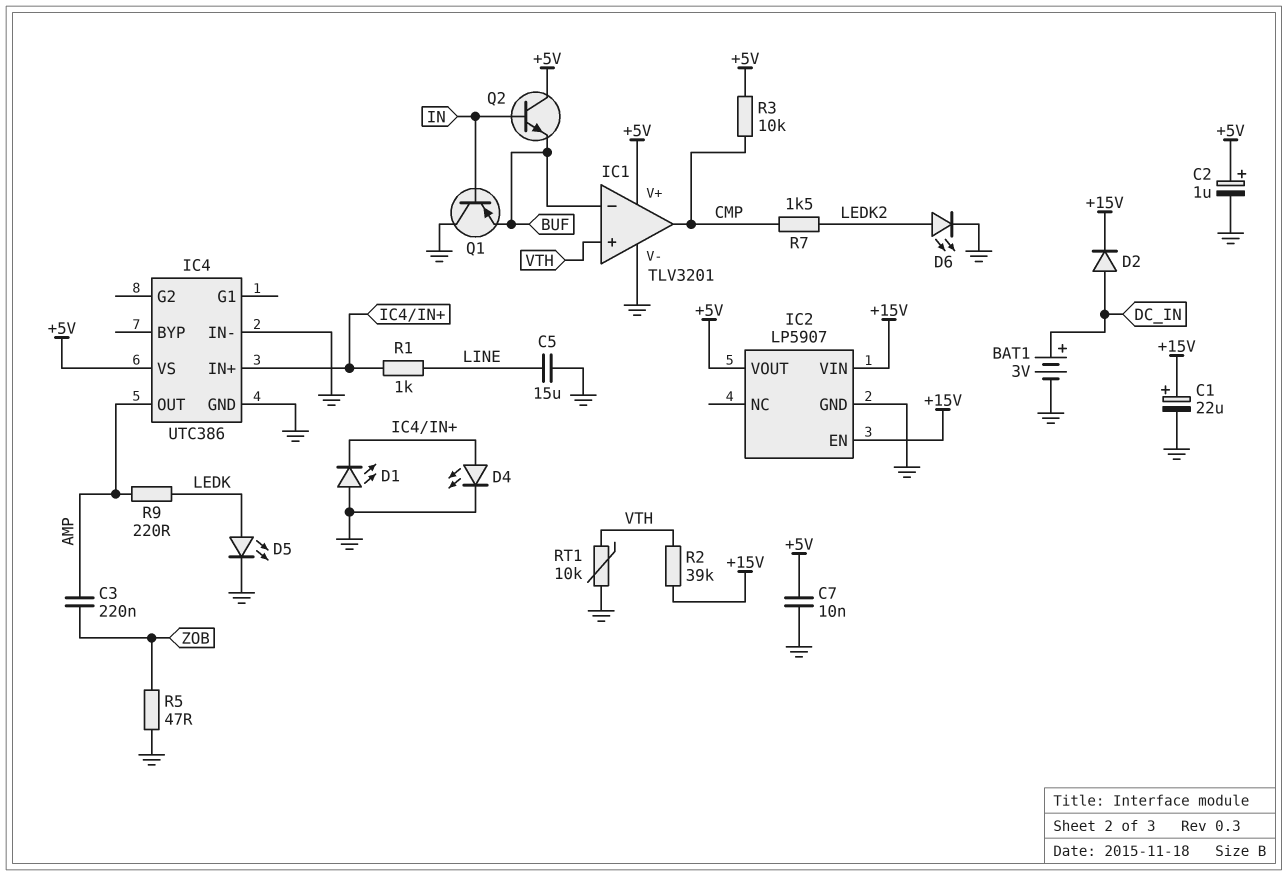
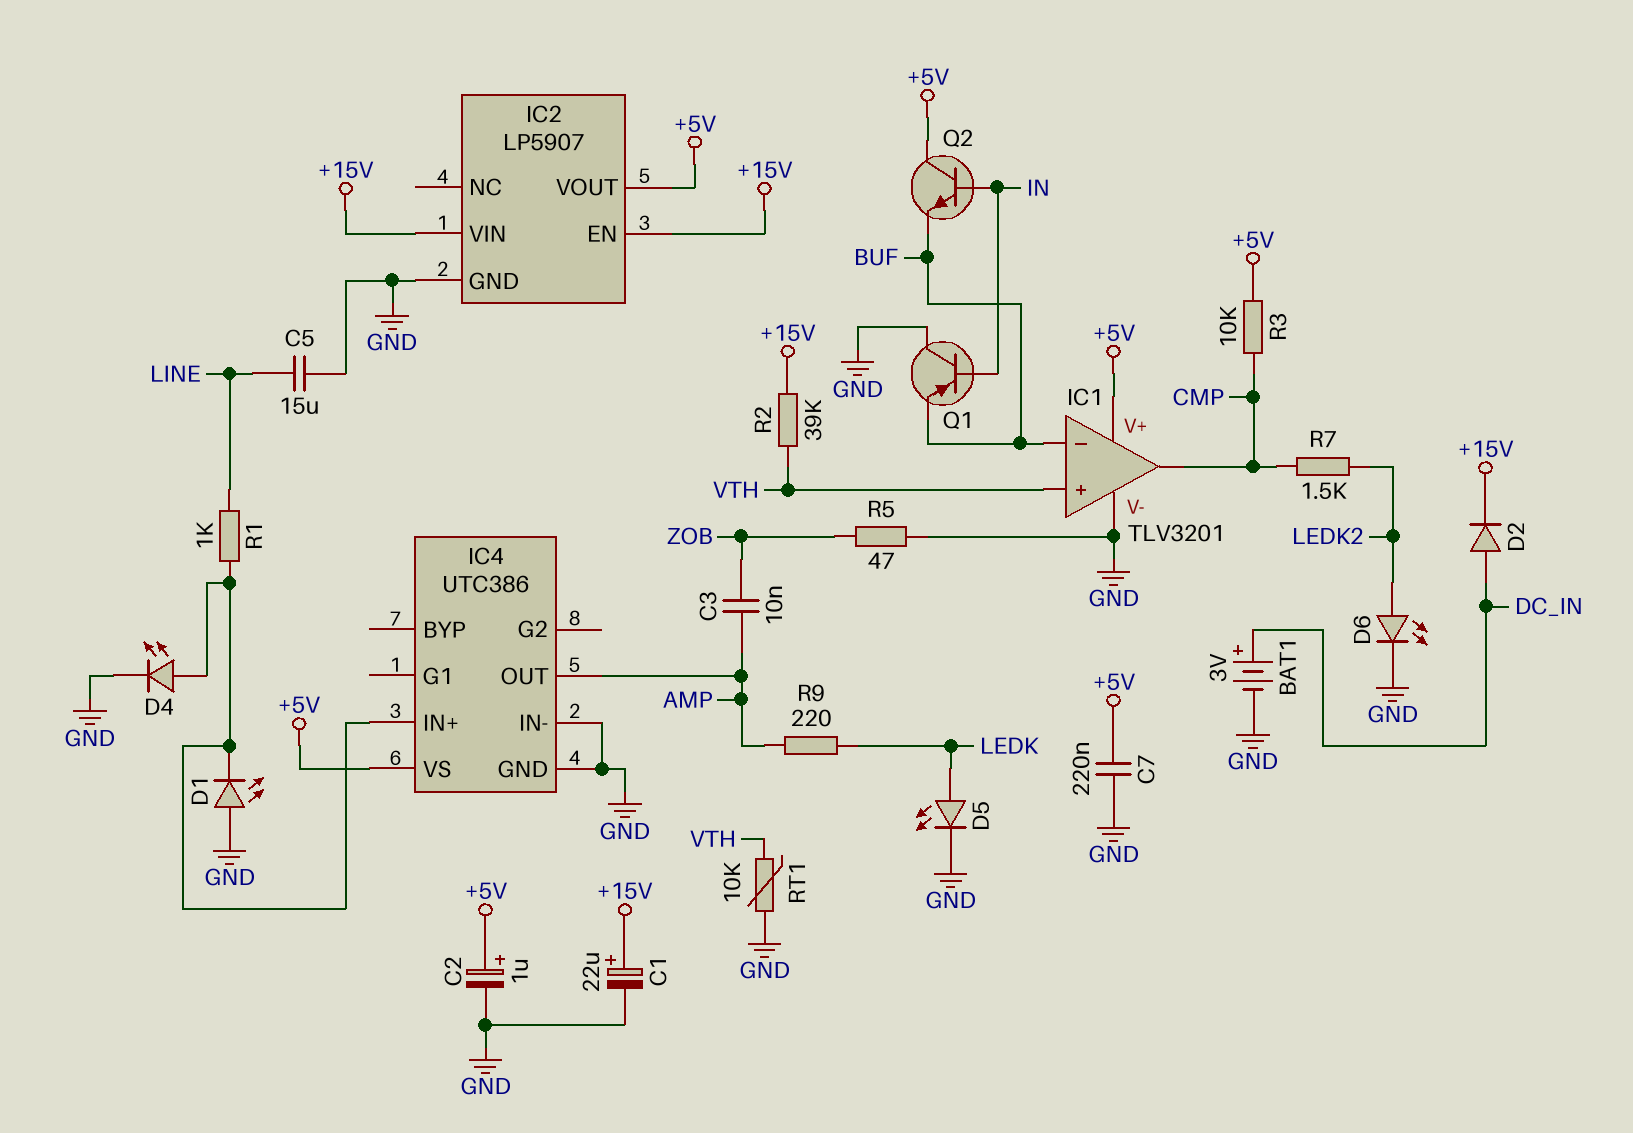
C3: 220nF (AMP, ZOB) -> 10nF (AMP, ZOB)
C7: 10nF (+5V, GND) -> 220nF (+5V, GND)

